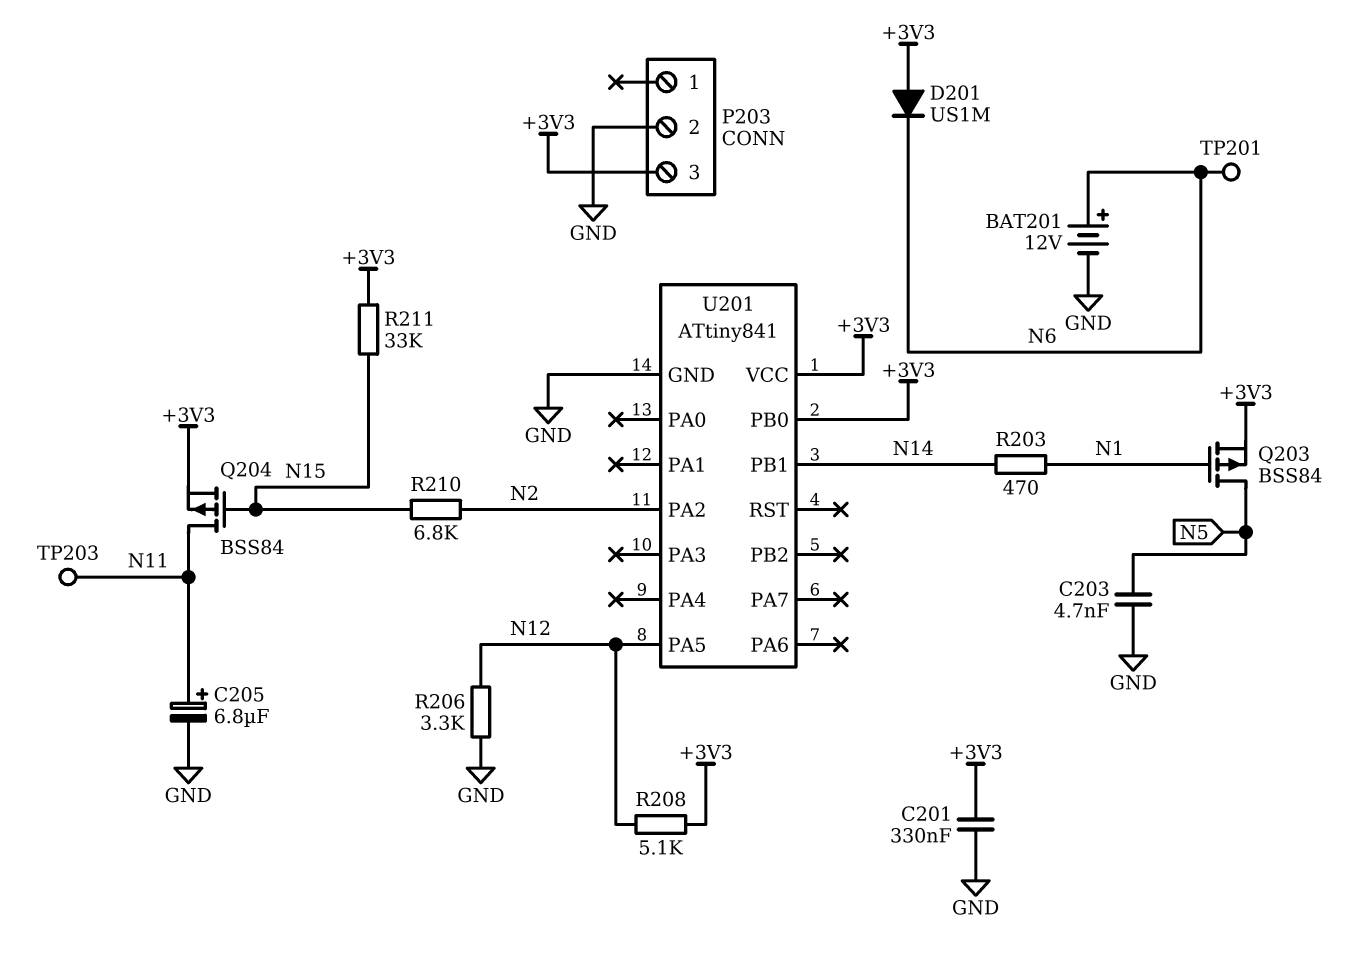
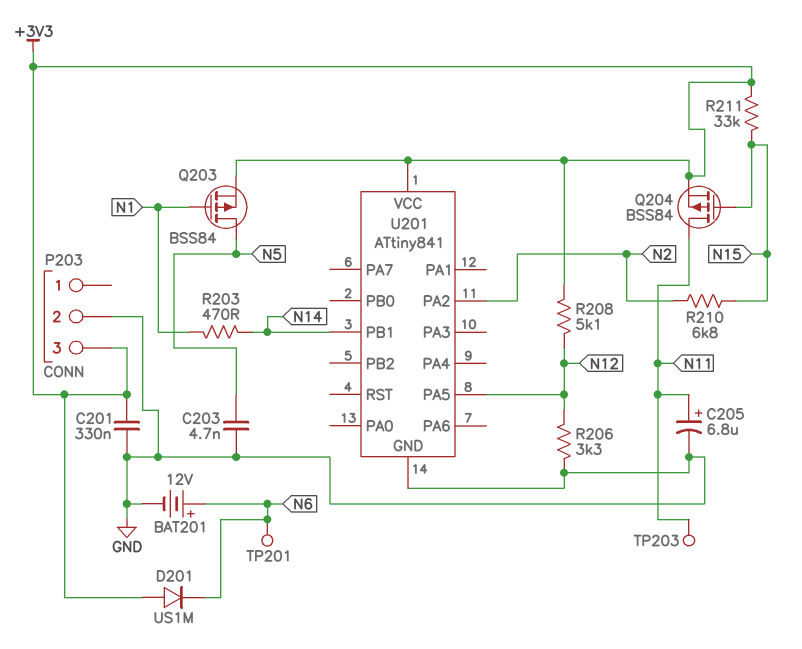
U201 pin PB0: +3V3 -> none

